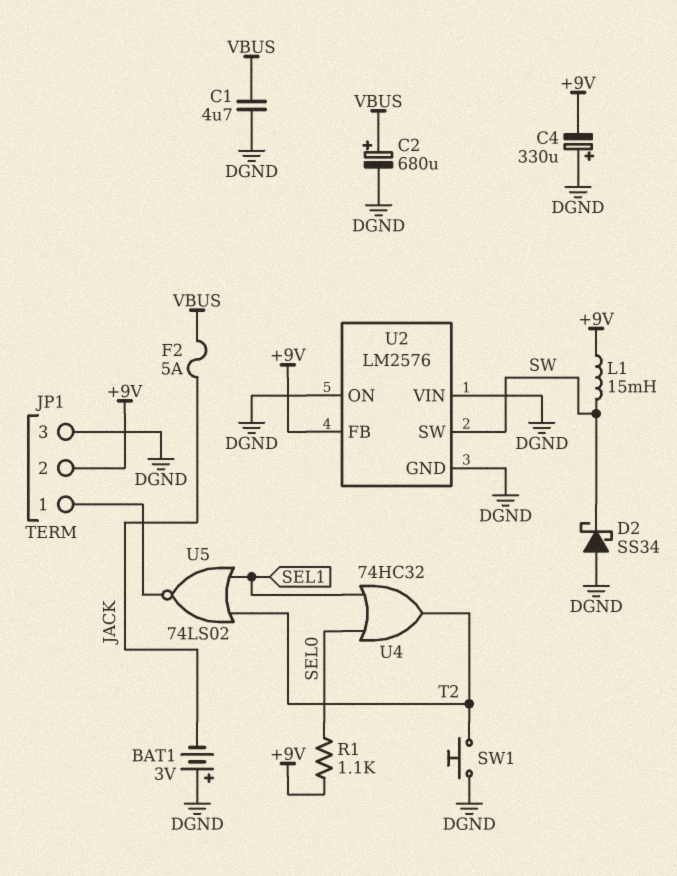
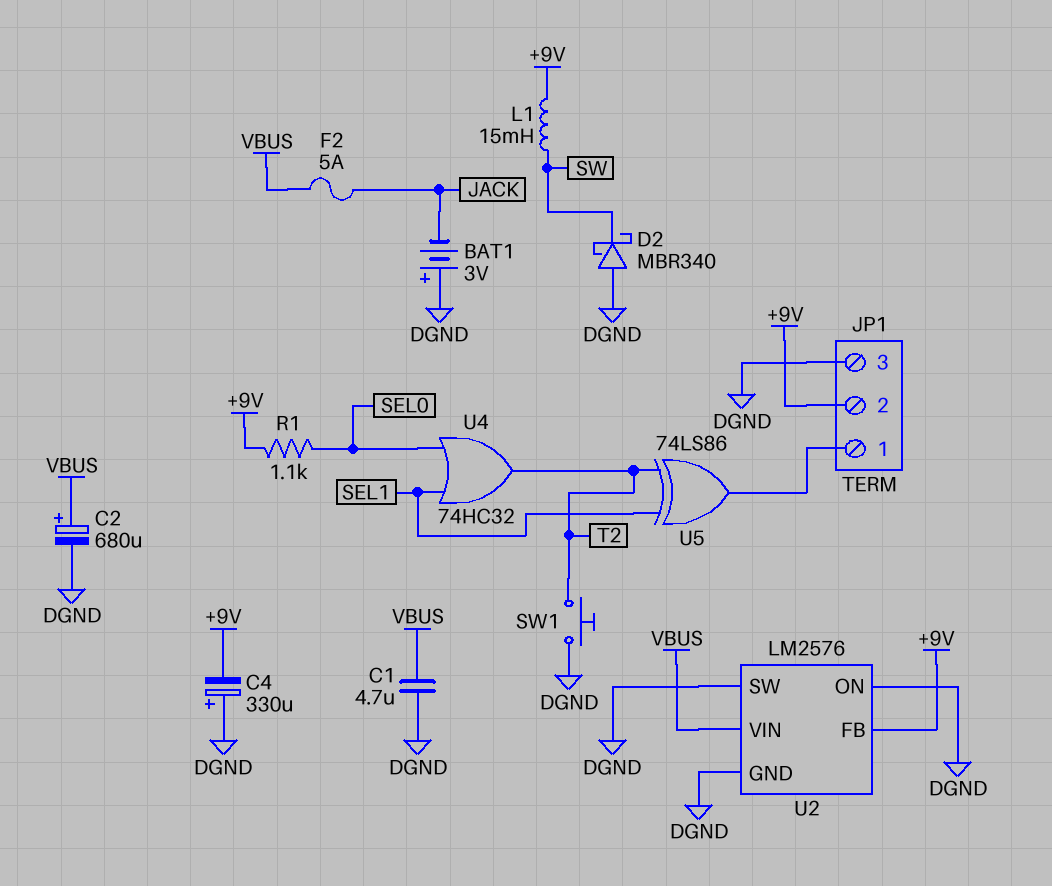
D2: schottky SS34 (A DGND, K SW) -> schottky MBR340 (A DGND, K SW)
U2 pin SW: SW -> DGND
U2 pin VIN: DGND -> VBUS
U5: NOR 74LS02 (in SEL1, in T2, out JP1/1) -> XOR 74LS86 (in SEL1, in T2, out JP1/1)

